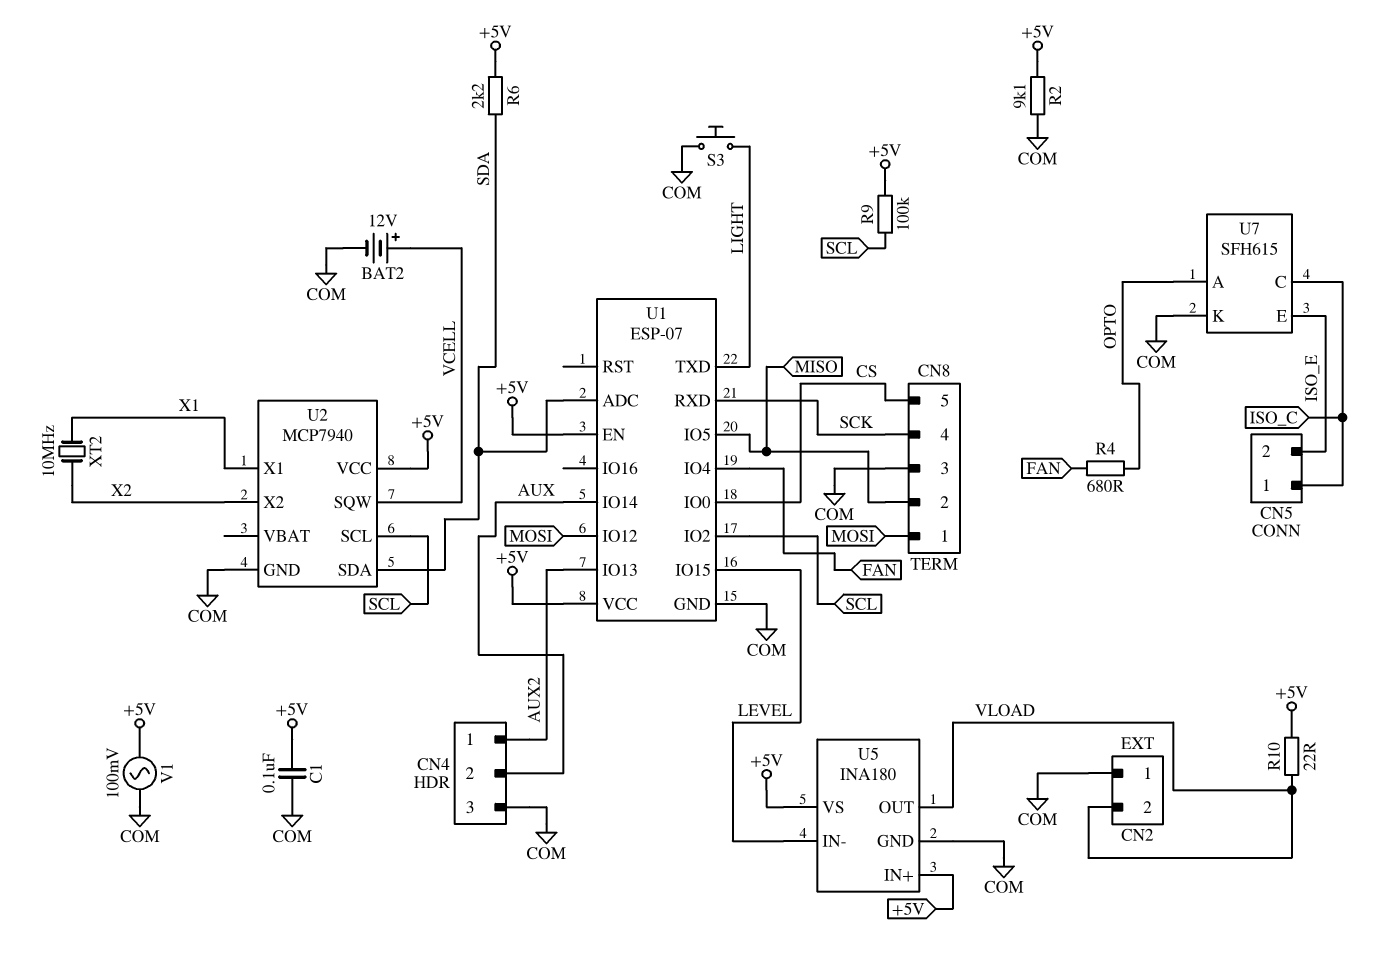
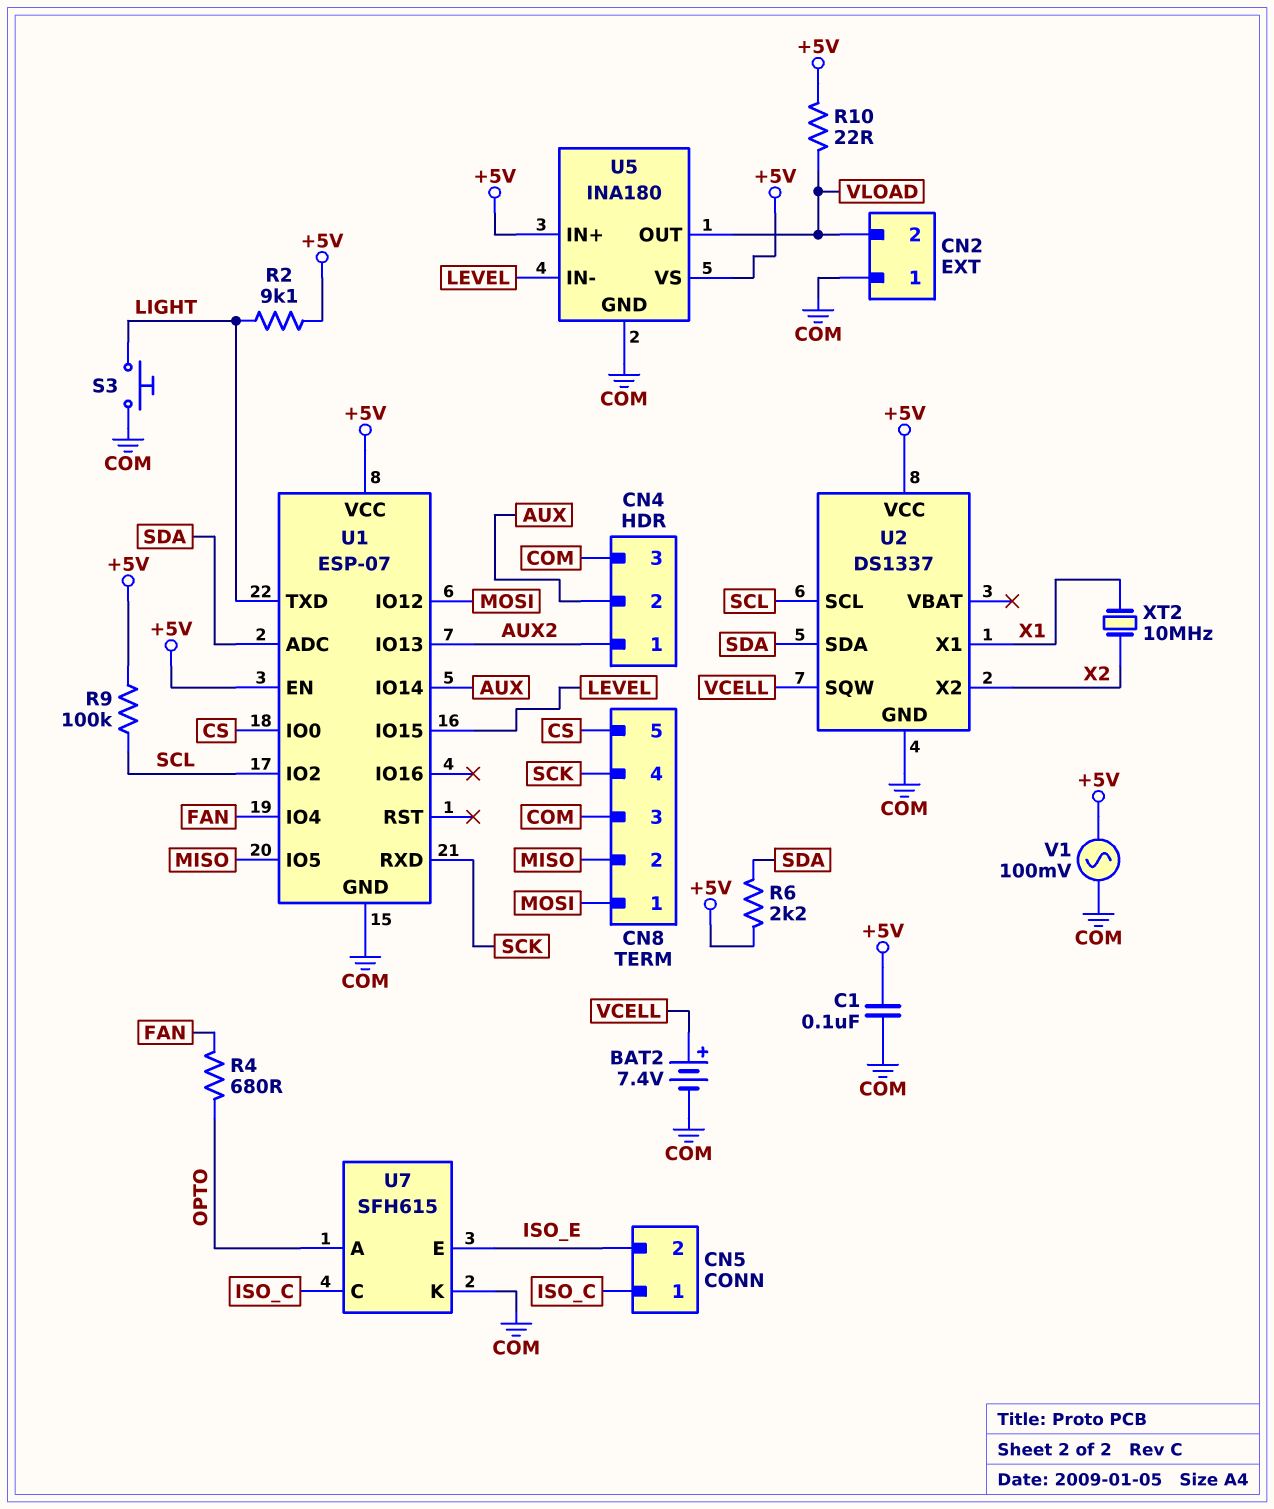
BAT2: 12V (plus VCELL, minus COM) -> 7.4V (plus VCELL, minus COM)
R2: 9.1k (+5V, COM) -> 9.1k (+5V, LIGHT)
U2: MCP7940 -> DS1337

